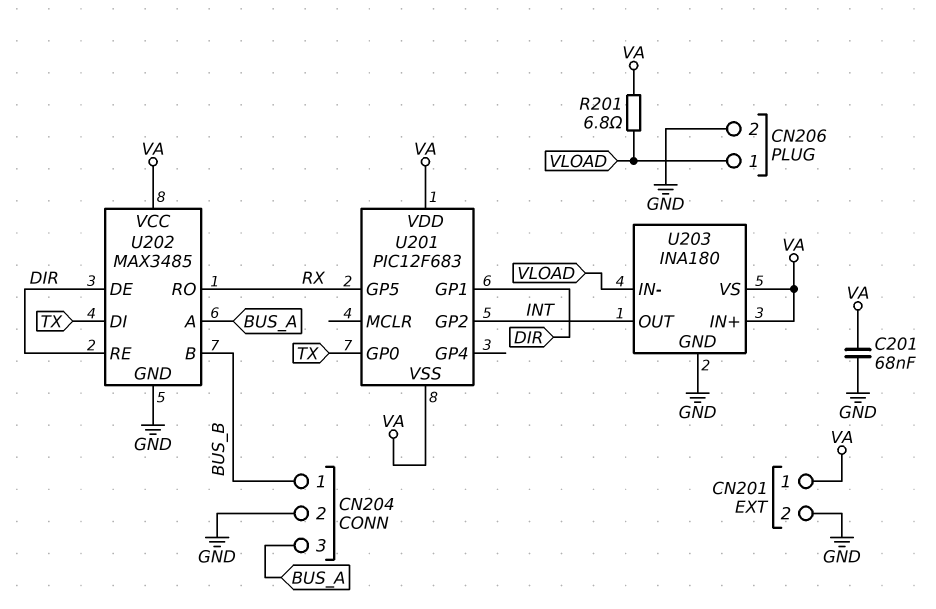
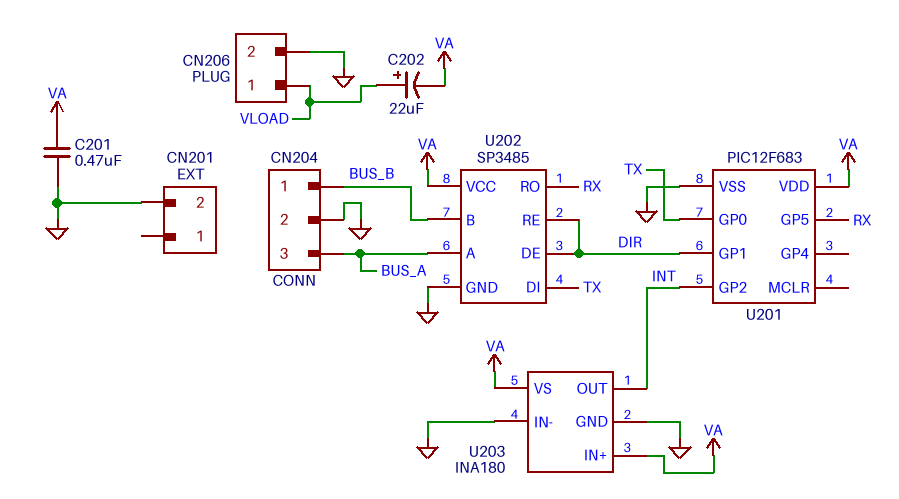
C201: 68nF (GND, VA) -> 470nF (GND, VA)
C202: none -> 22uF (plus VLOAD, minus VA)
CN201 pin 1: VA -> none
R201: 6.8 (VA, VLOAD) -> none
U201 pin VSS: VA -> GND
U202: MAX3485 -> SP3485
U203 pin IN-: VLOAD -> GND

